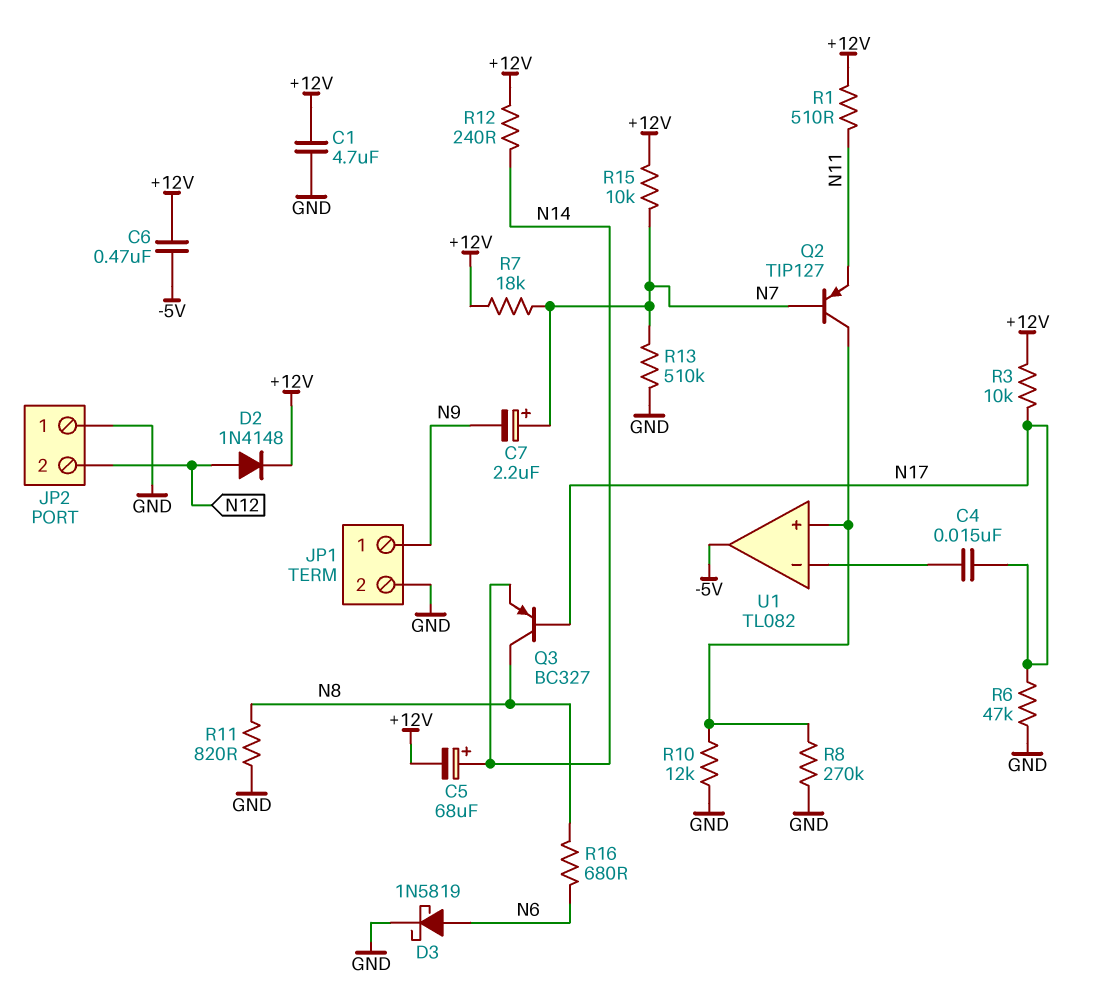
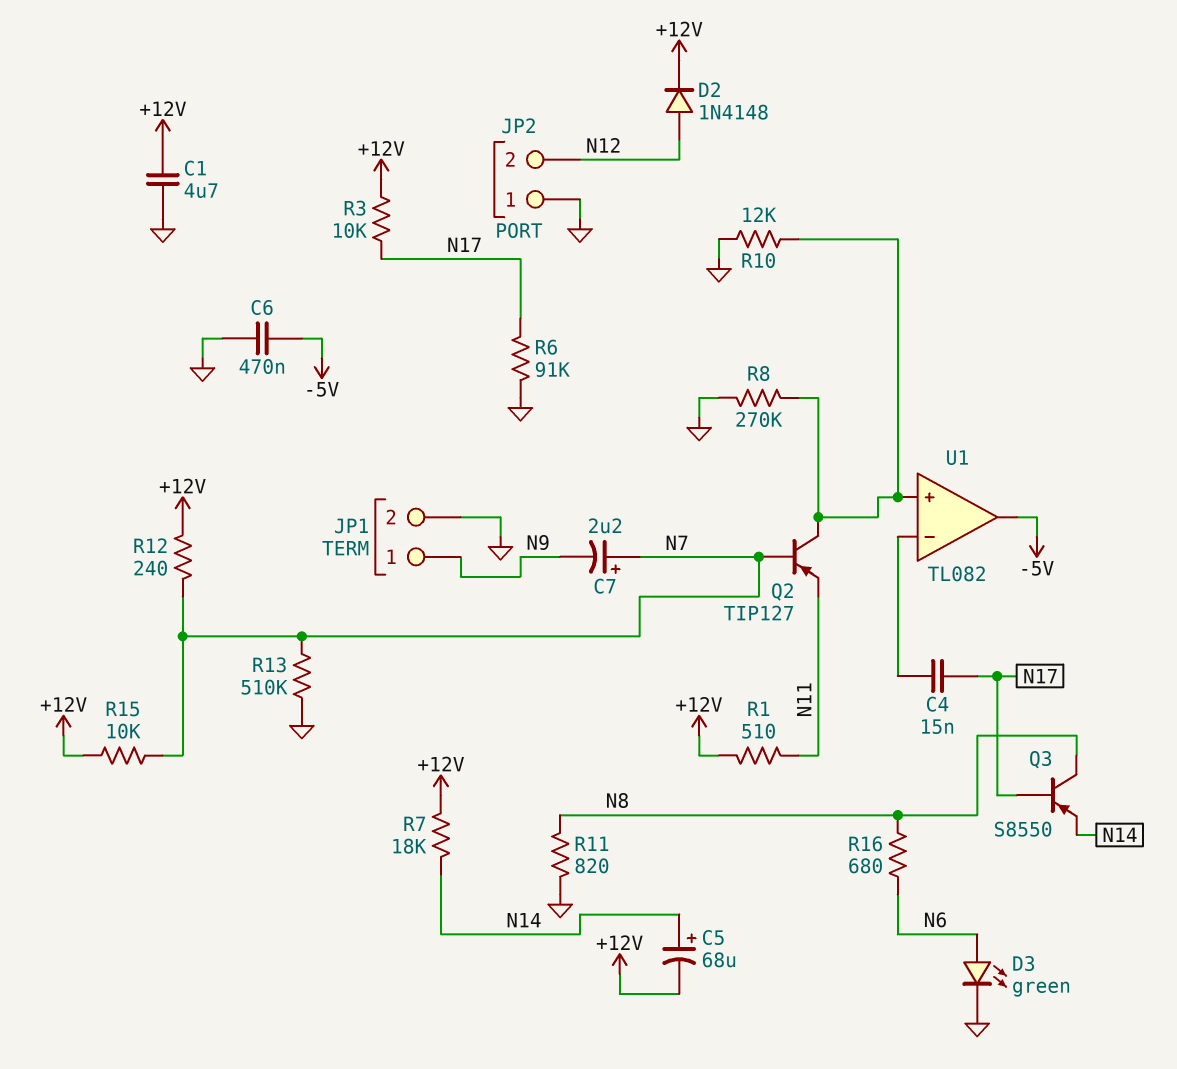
C6: 470nF (+12V, -5V) -> 470nF (-5V, GND)
D3: schottky 1N5819 (A N6, K GND) -> LED green (A N6, K GND)
Q3: PNP BC327 (B N17, C N8, E N14) -> PNP S8550 (B N17, C N8, E N14)
R6: 47k (GND, N17) -> 91k (GND, N17)
R7: 18k (+12V, N7) -> 18k (+12V, N14)
R12: 240 (+12V, N14) -> 240 (+12V, N7)

